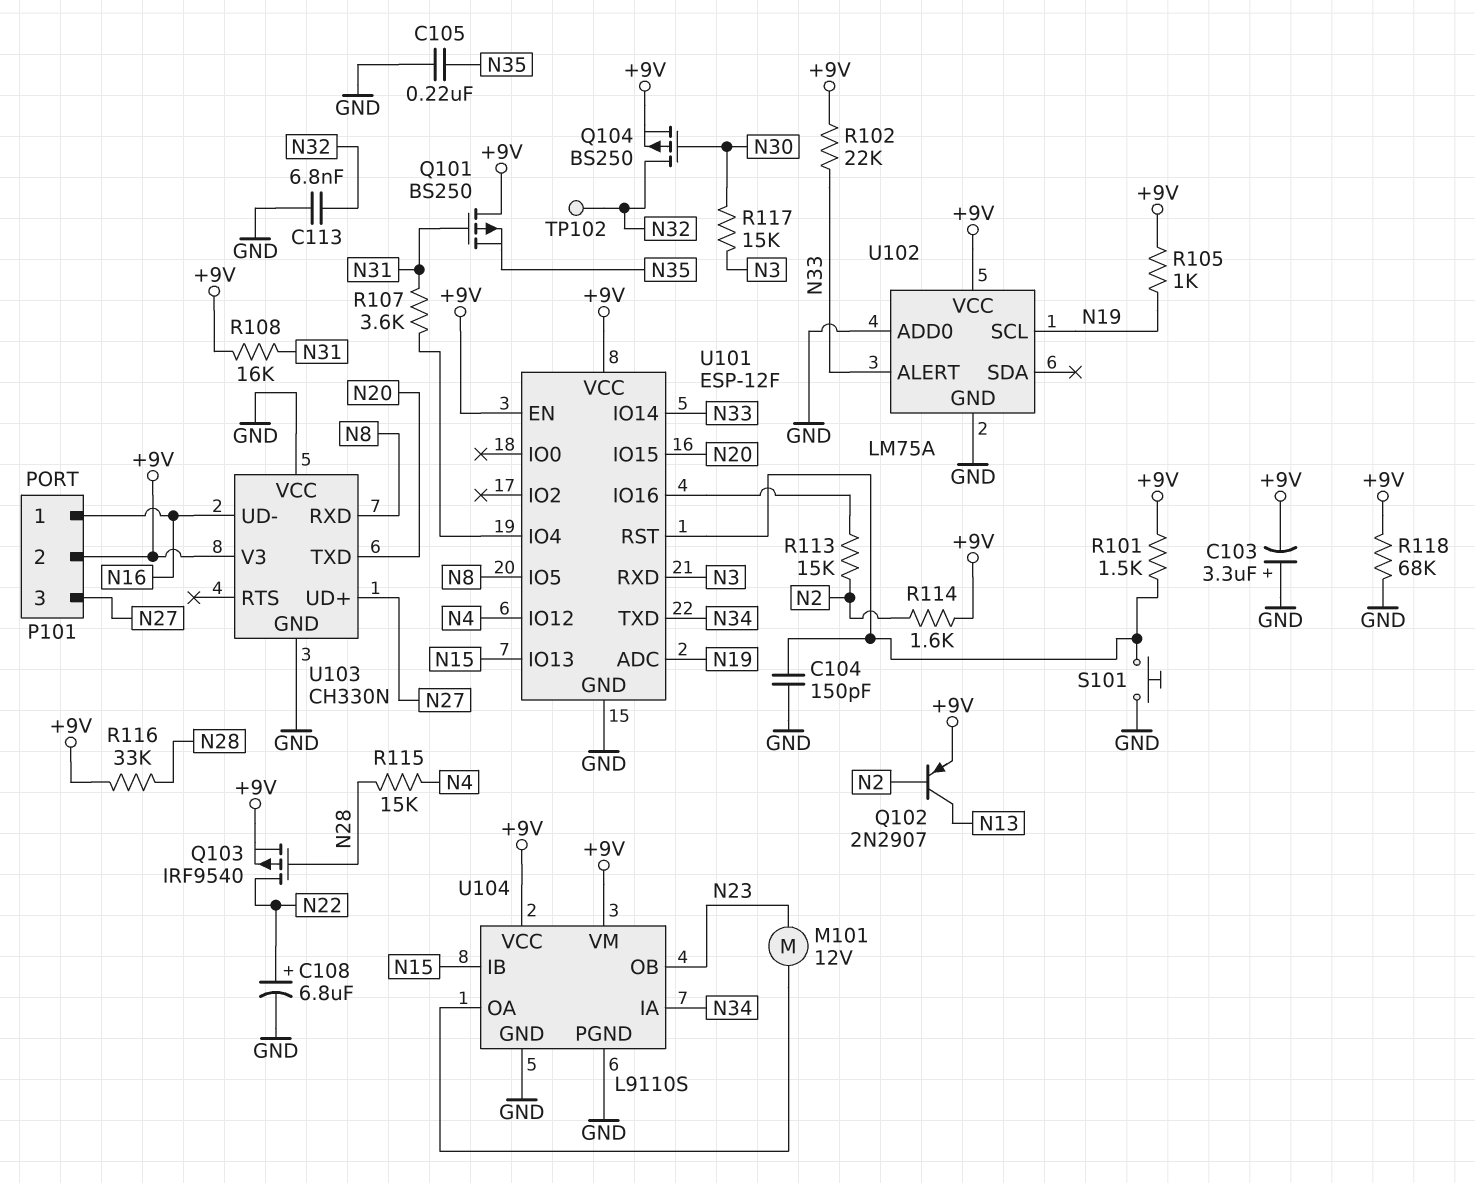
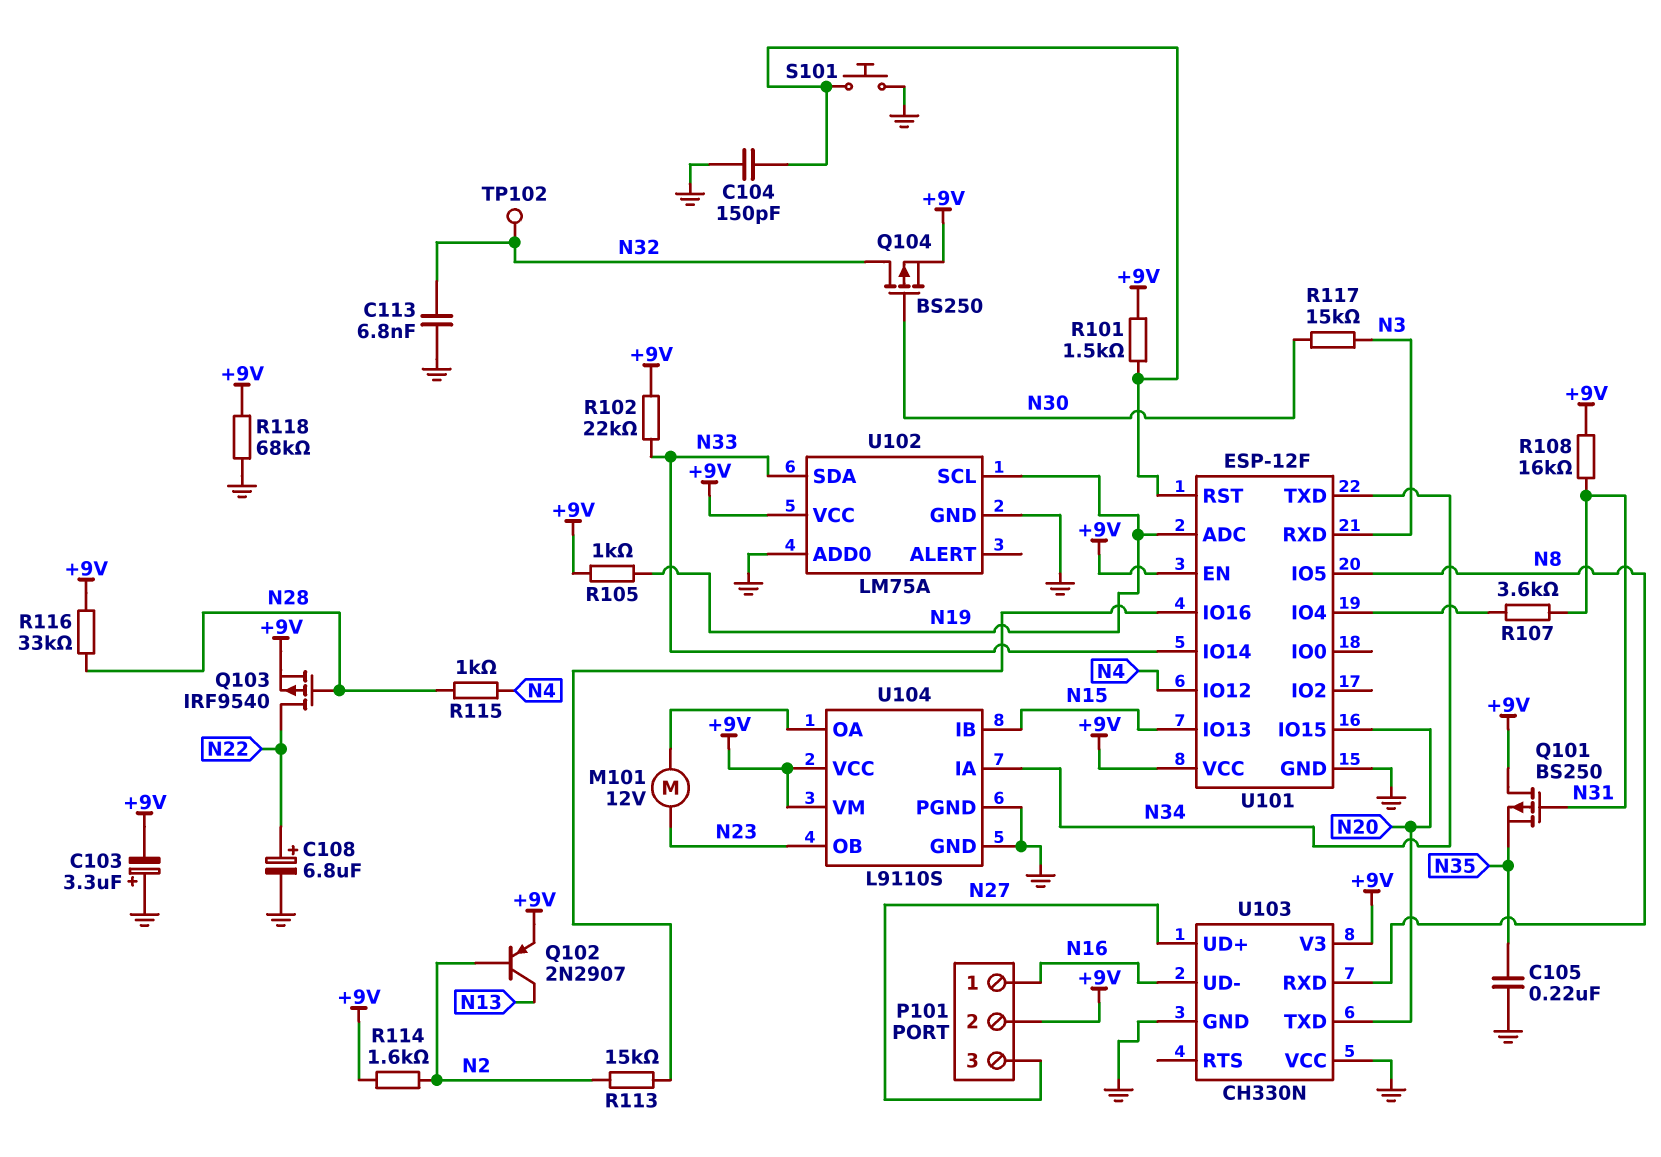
R115: 15k (N4, N28) -> 1k (N4, N28)
U102 pin ALERT: N33 -> none
U102 pin SDA: none -> N33

